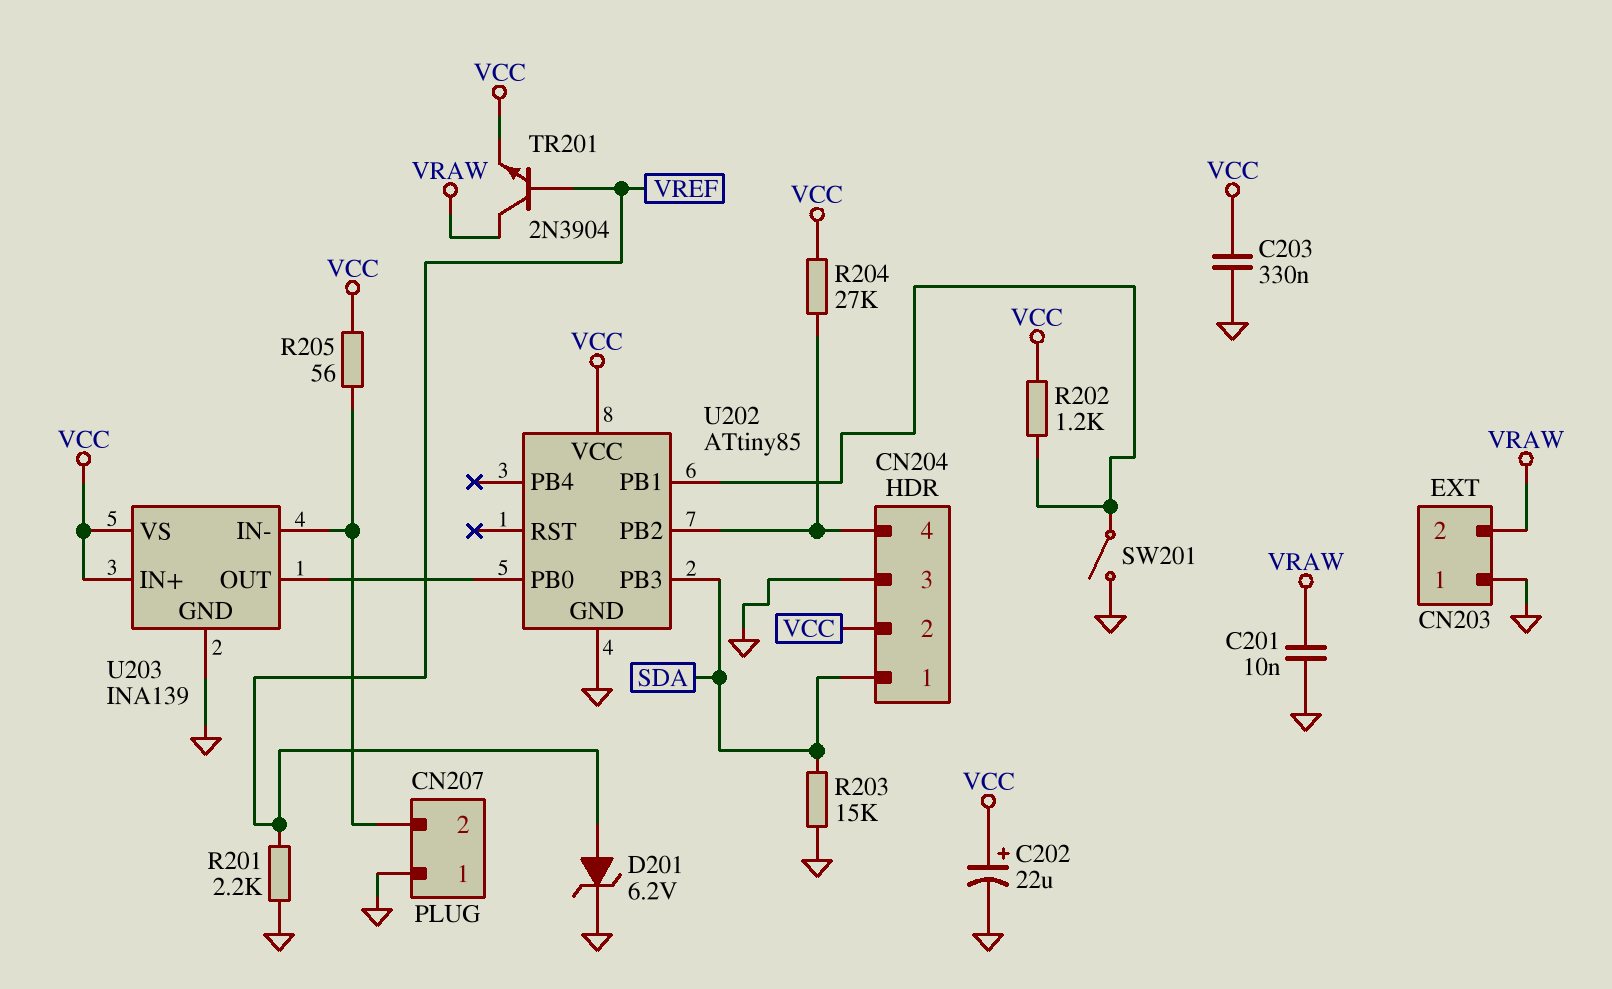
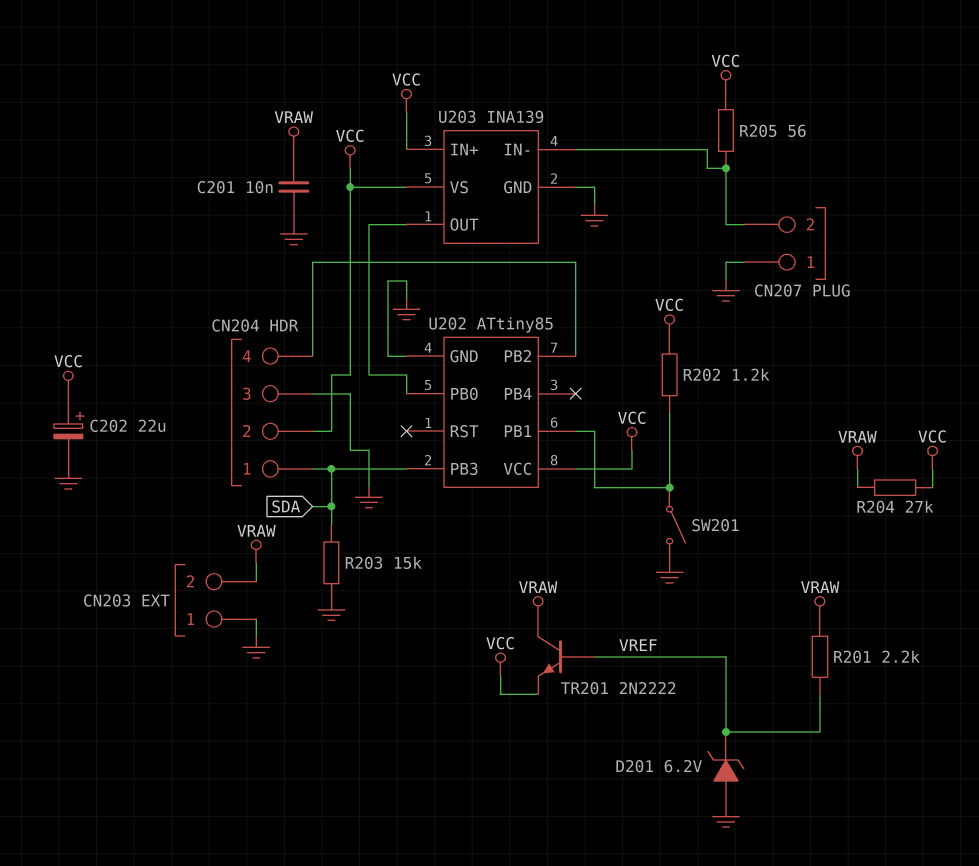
C203: 330nF (GND, VCC) -> none
D201: zener 6.2V (A VREF, K GND) -> zener 6.2V (A GND, K VREF)
R201: 2.2k (GND, VREF) -> 2.2k (VRAW, VREF)
R204: 27k (CN204/4, VCC) -> 27k (VCC, VRAW)
TR201: NPN 2N3904 (B VREF, C VRAW, E VCC) -> NPN 2N2222 (B VREF, C VRAW, E VCC)

